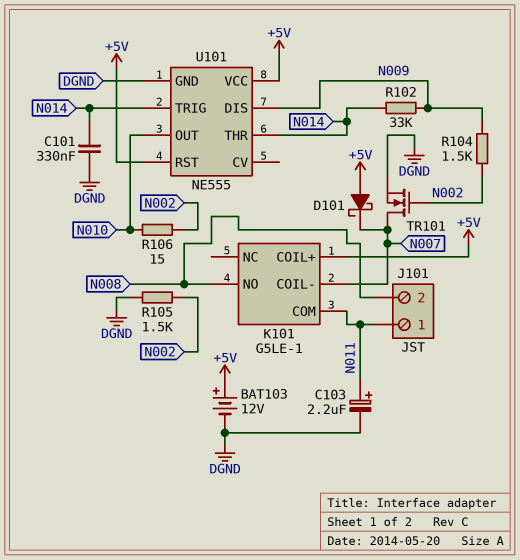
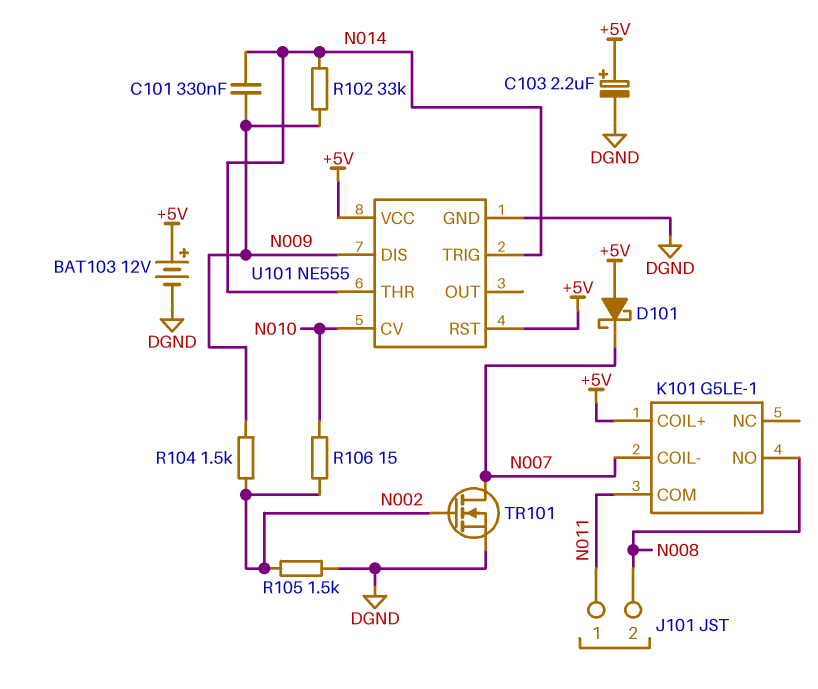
C101: 330nF (DGND, N014) -> 330nF (N009, N014)
C103: 2.2uF (plus N011, minus DGND) -> 2.2uF (plus +5V, minus DGND)
U101 pin CV: none -> N010
U101 pin OUT: N010 -> none

